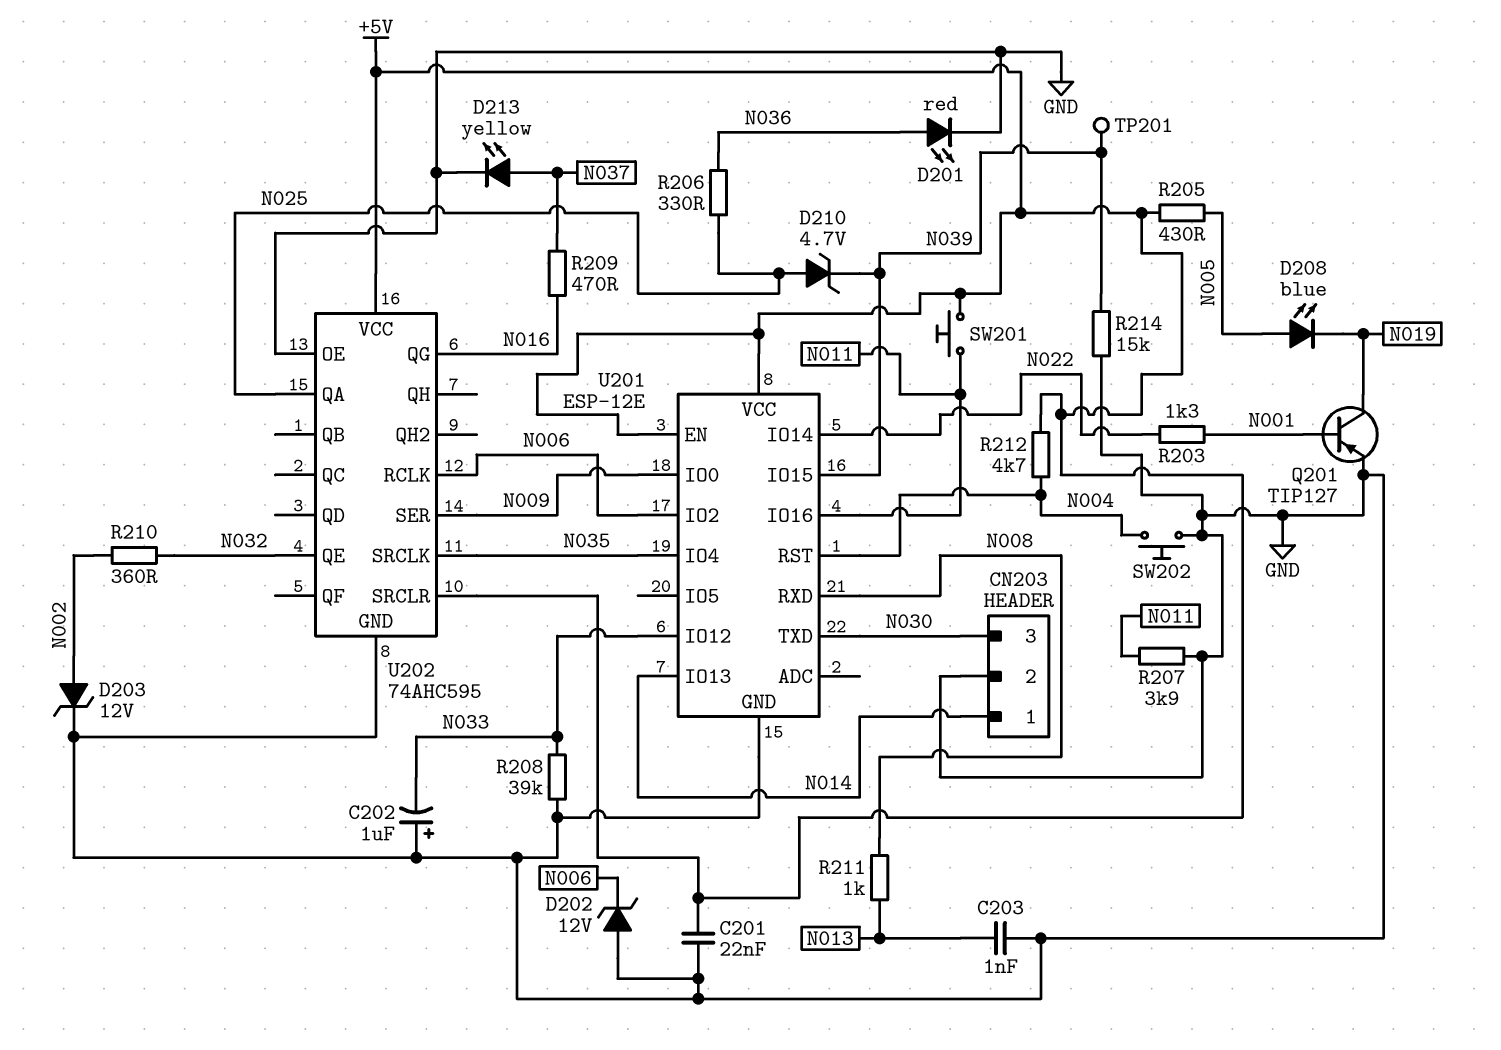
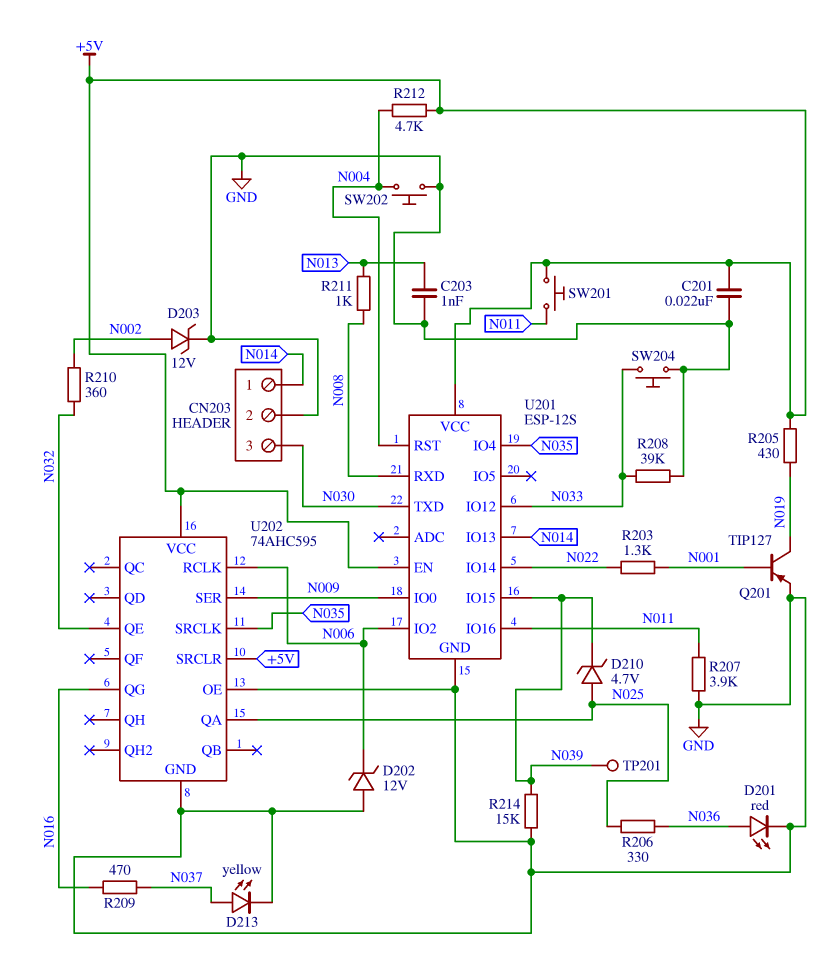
C202: 1uF (plus GND, minus N033) -> none
D208: LED blue (A N005, K N019) -> none
R205: 430 (+5V, N005) -> 430 (+5V, N019)
SW204: none -> button (GND, N033)
U201: ESP-12E -> ESP-12S

